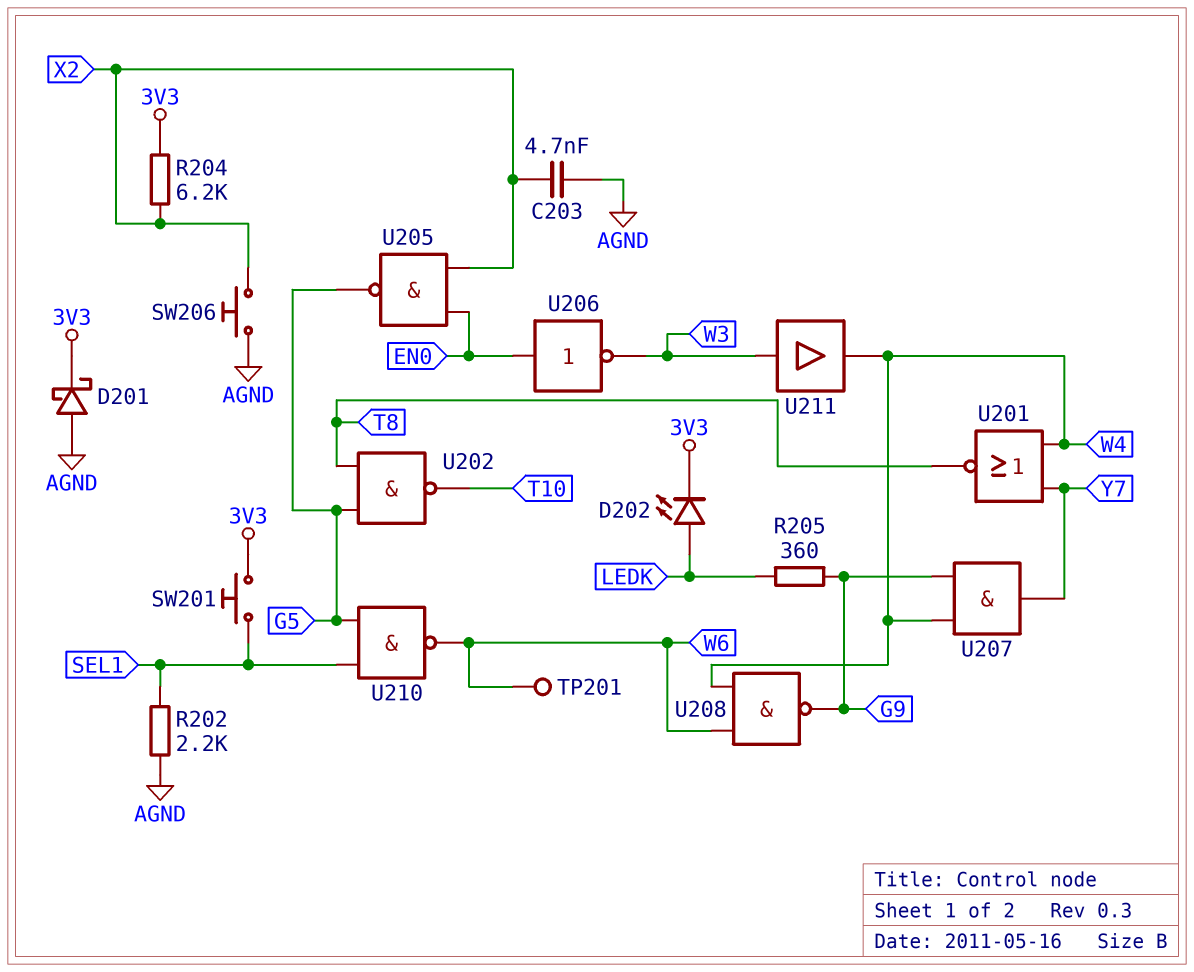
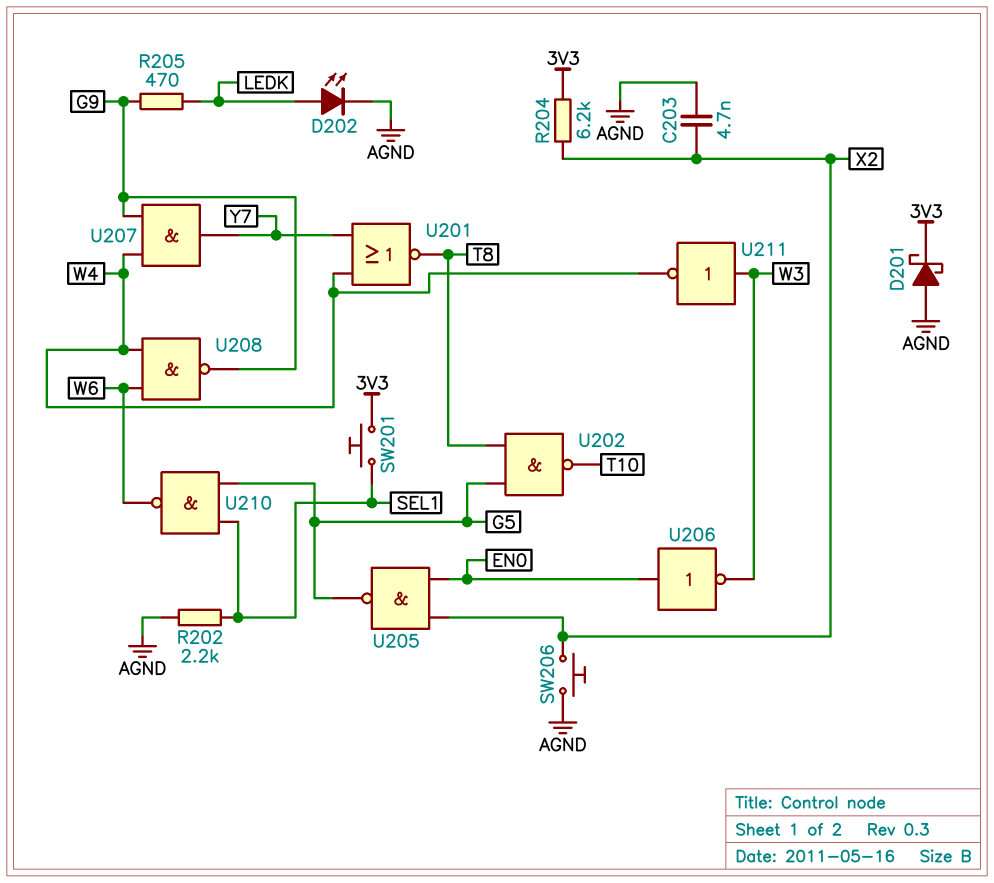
D202: LED (A LEDK, K 3V3) -> LED (A LEDK, K AGND)
R205: 360 (G9, LEDK) -> 470 (G9, LEDK)
TP201: test point (W6) -> none
U211: buffer (in W3, out W4) -> NOT (in W3, out W4)

